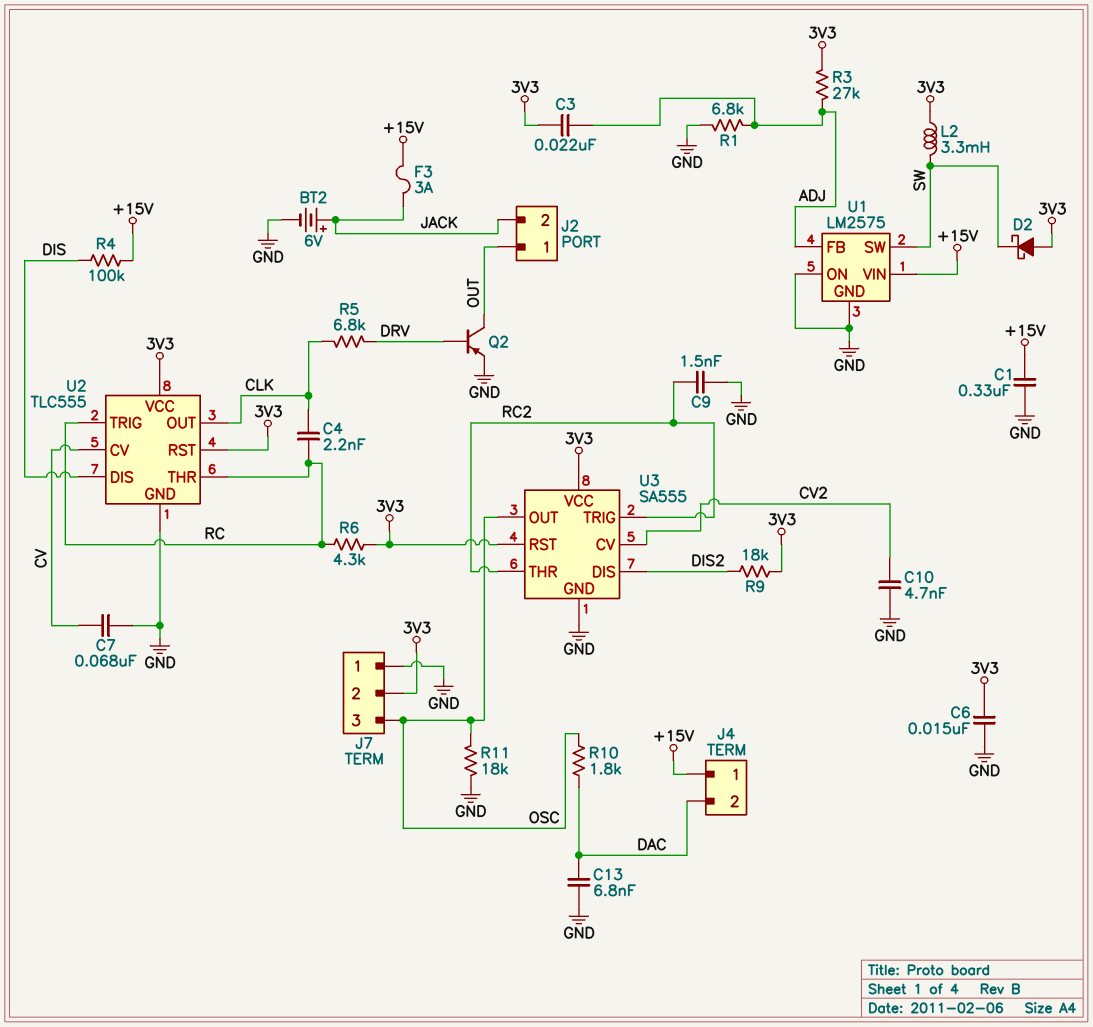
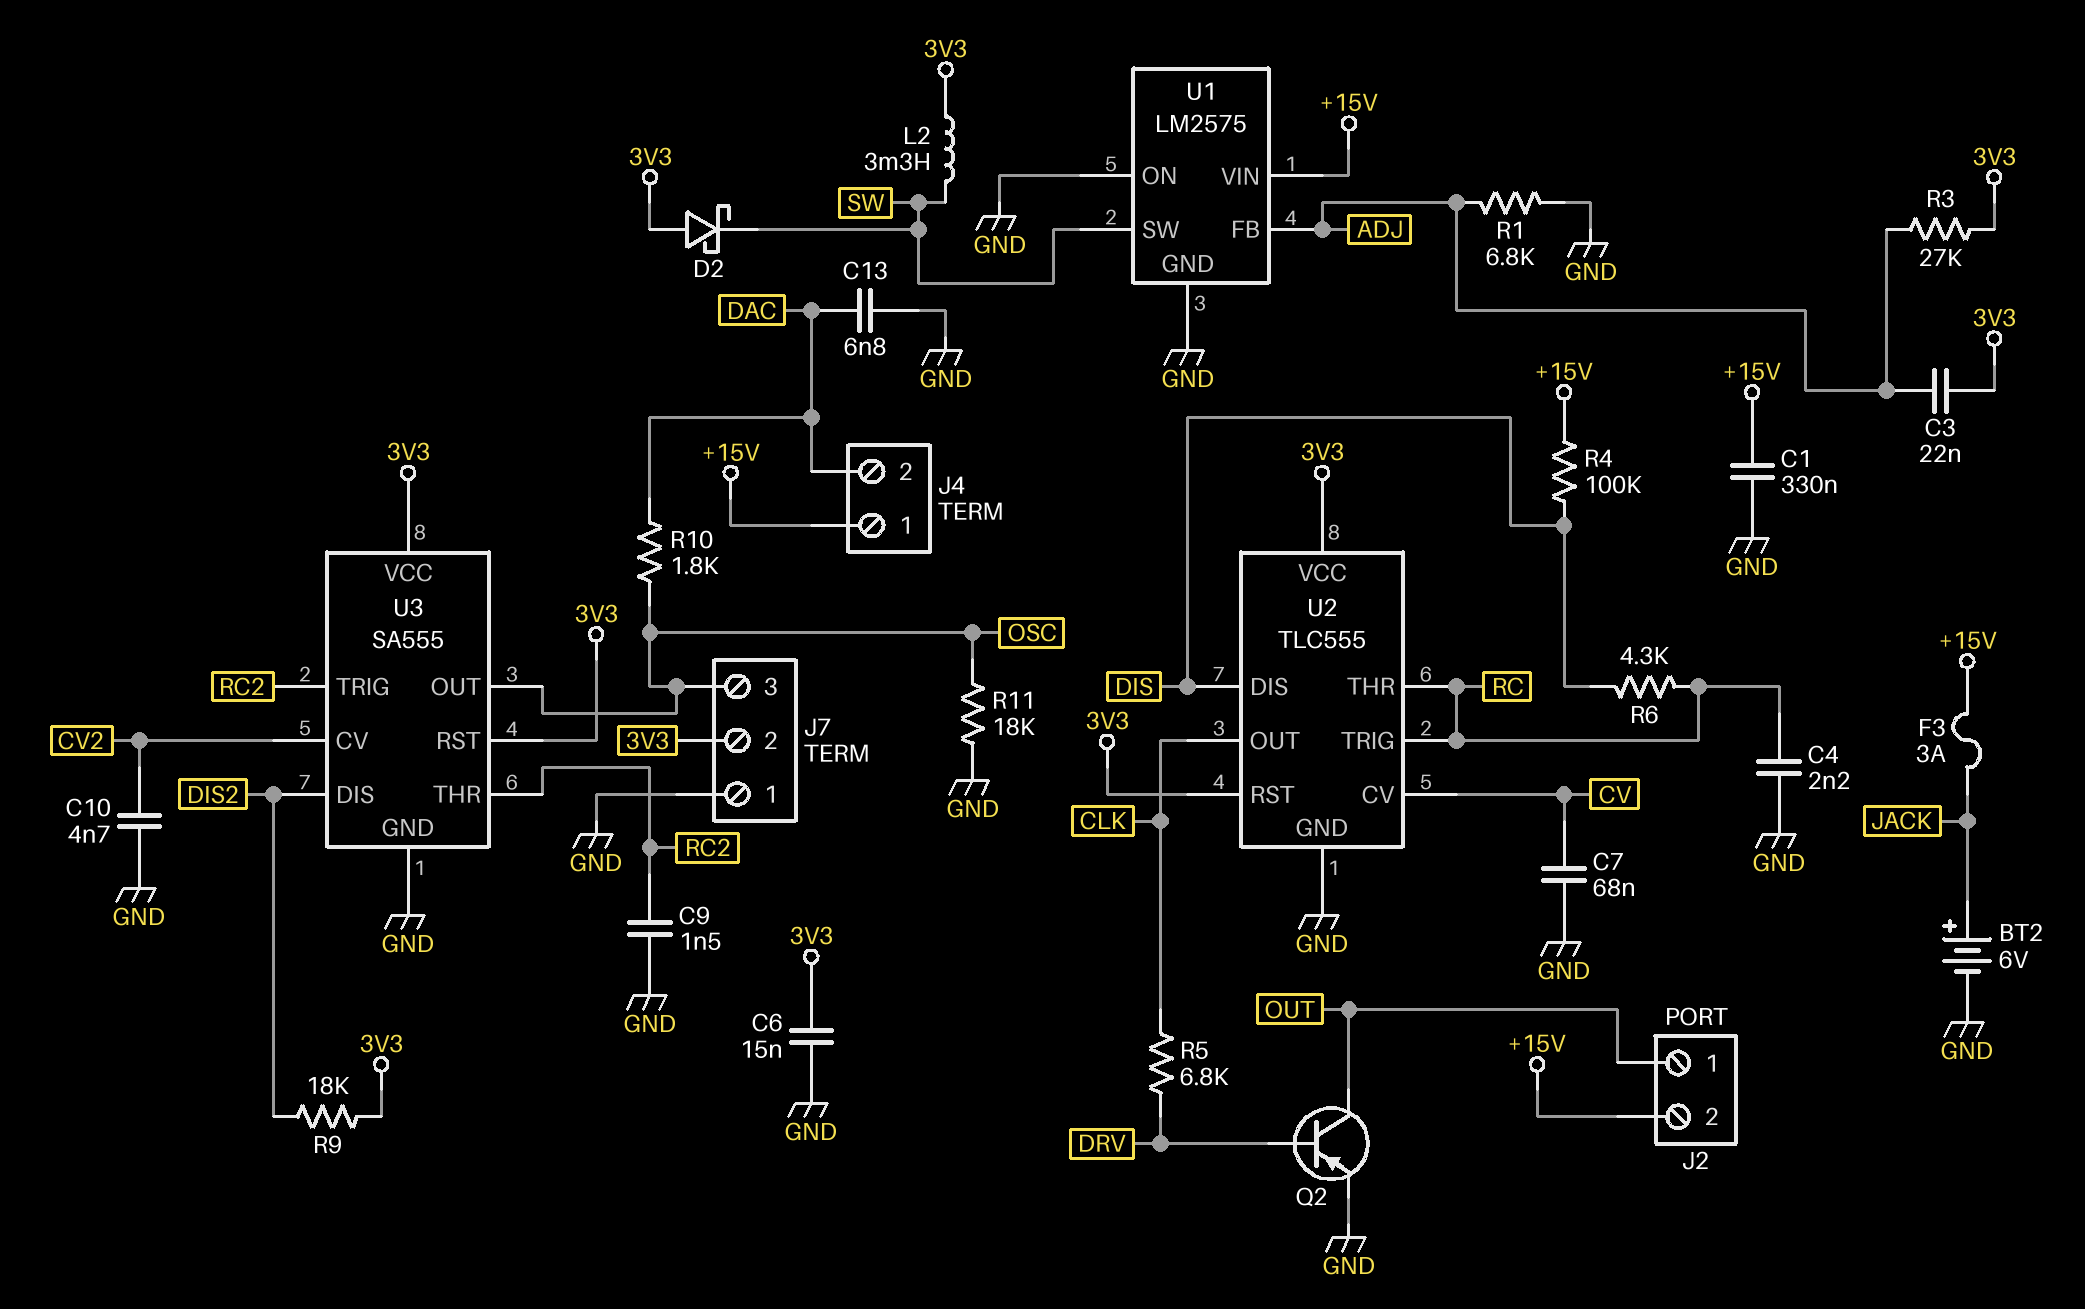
C4: 2.2nF (CLK, RC) -> 2.2nF (GND, RC)
J2 pin 2: JACK -> +15V
R6: 4.3k (3V3, RC) -> 4.3k (DIS, RC)

